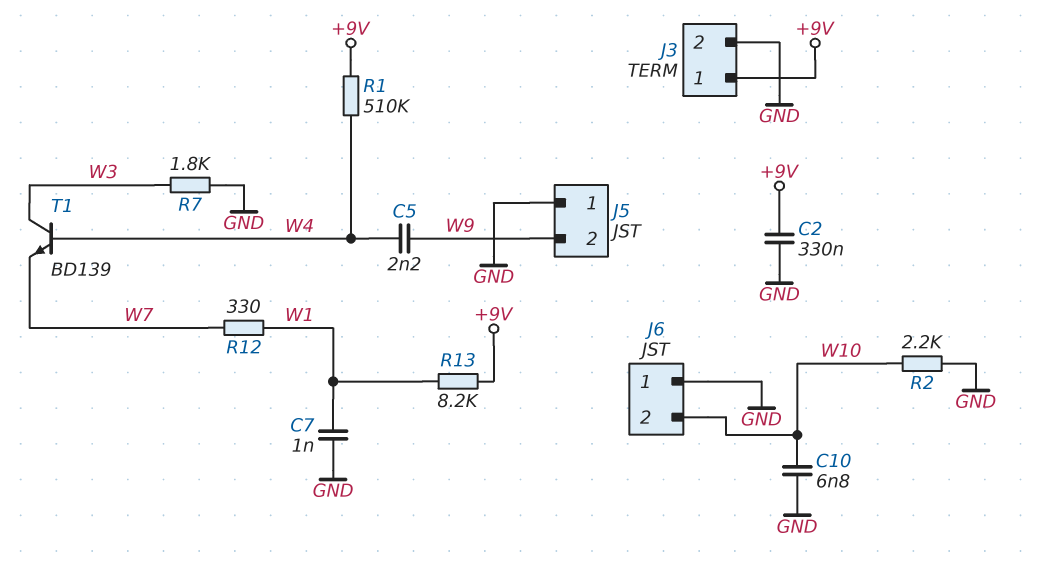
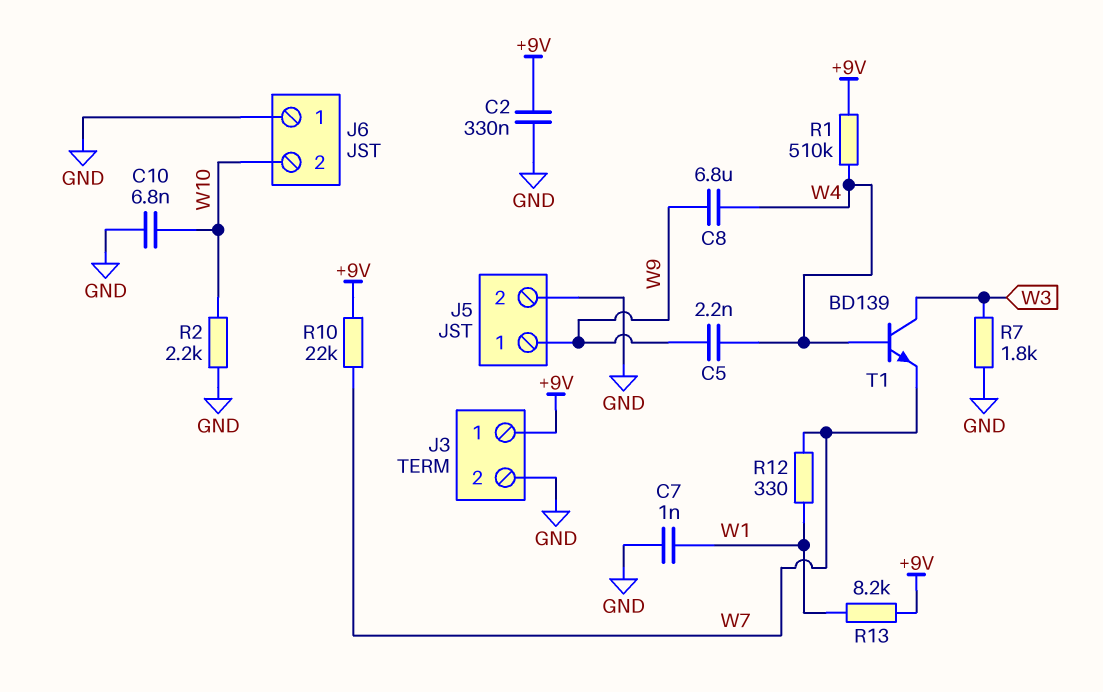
C8: none -> 6.8uF (W4, W9)
J5 pin 1: GND -> W9
J5 pin 2: W9 -> GND
R10: none -> 22k (+9V, W7)

